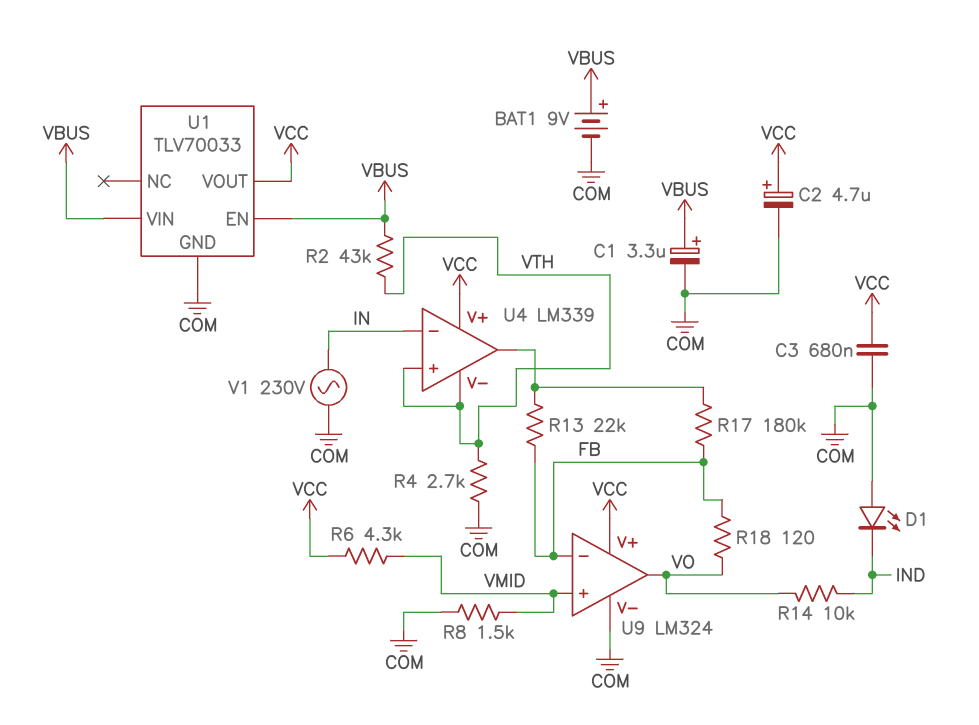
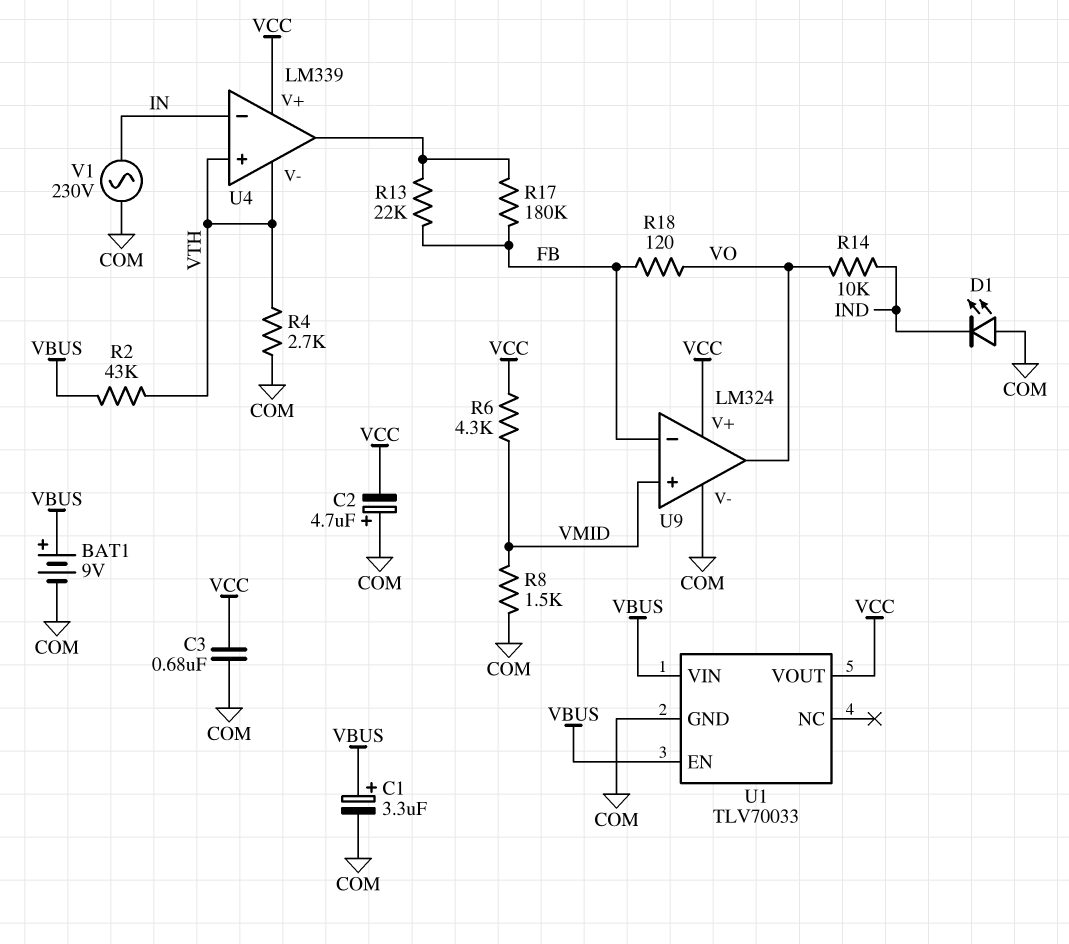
C2: 4.7uF (plus VCC, minus COM) -> 4.7uF (plus COM, minus VCC)

